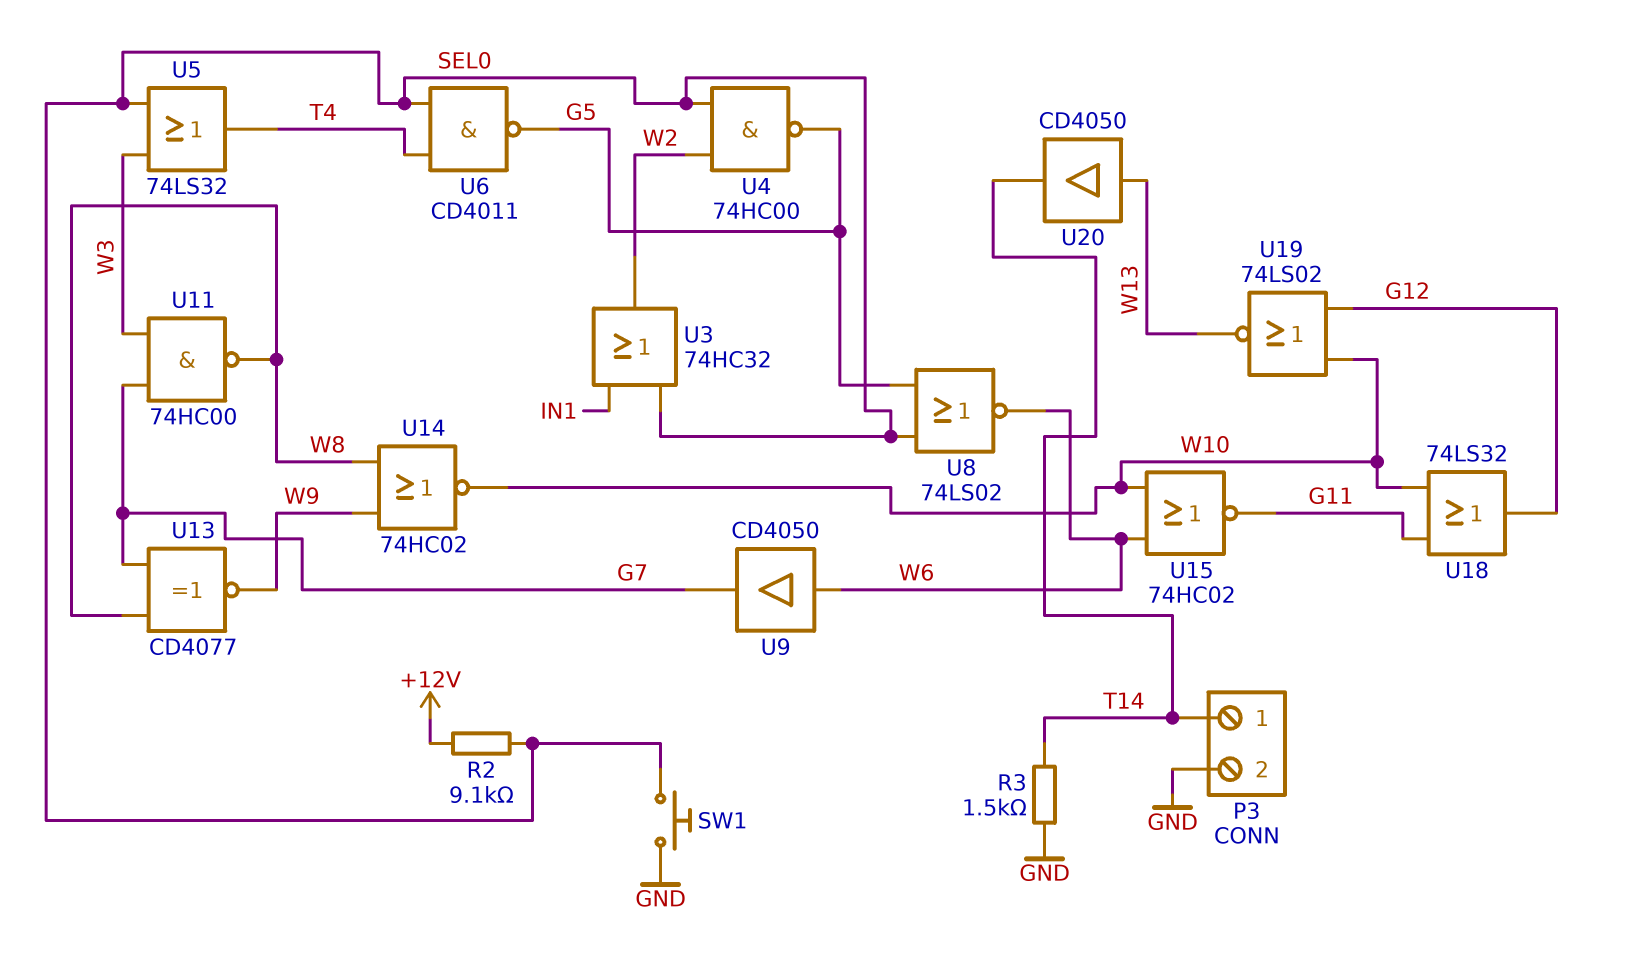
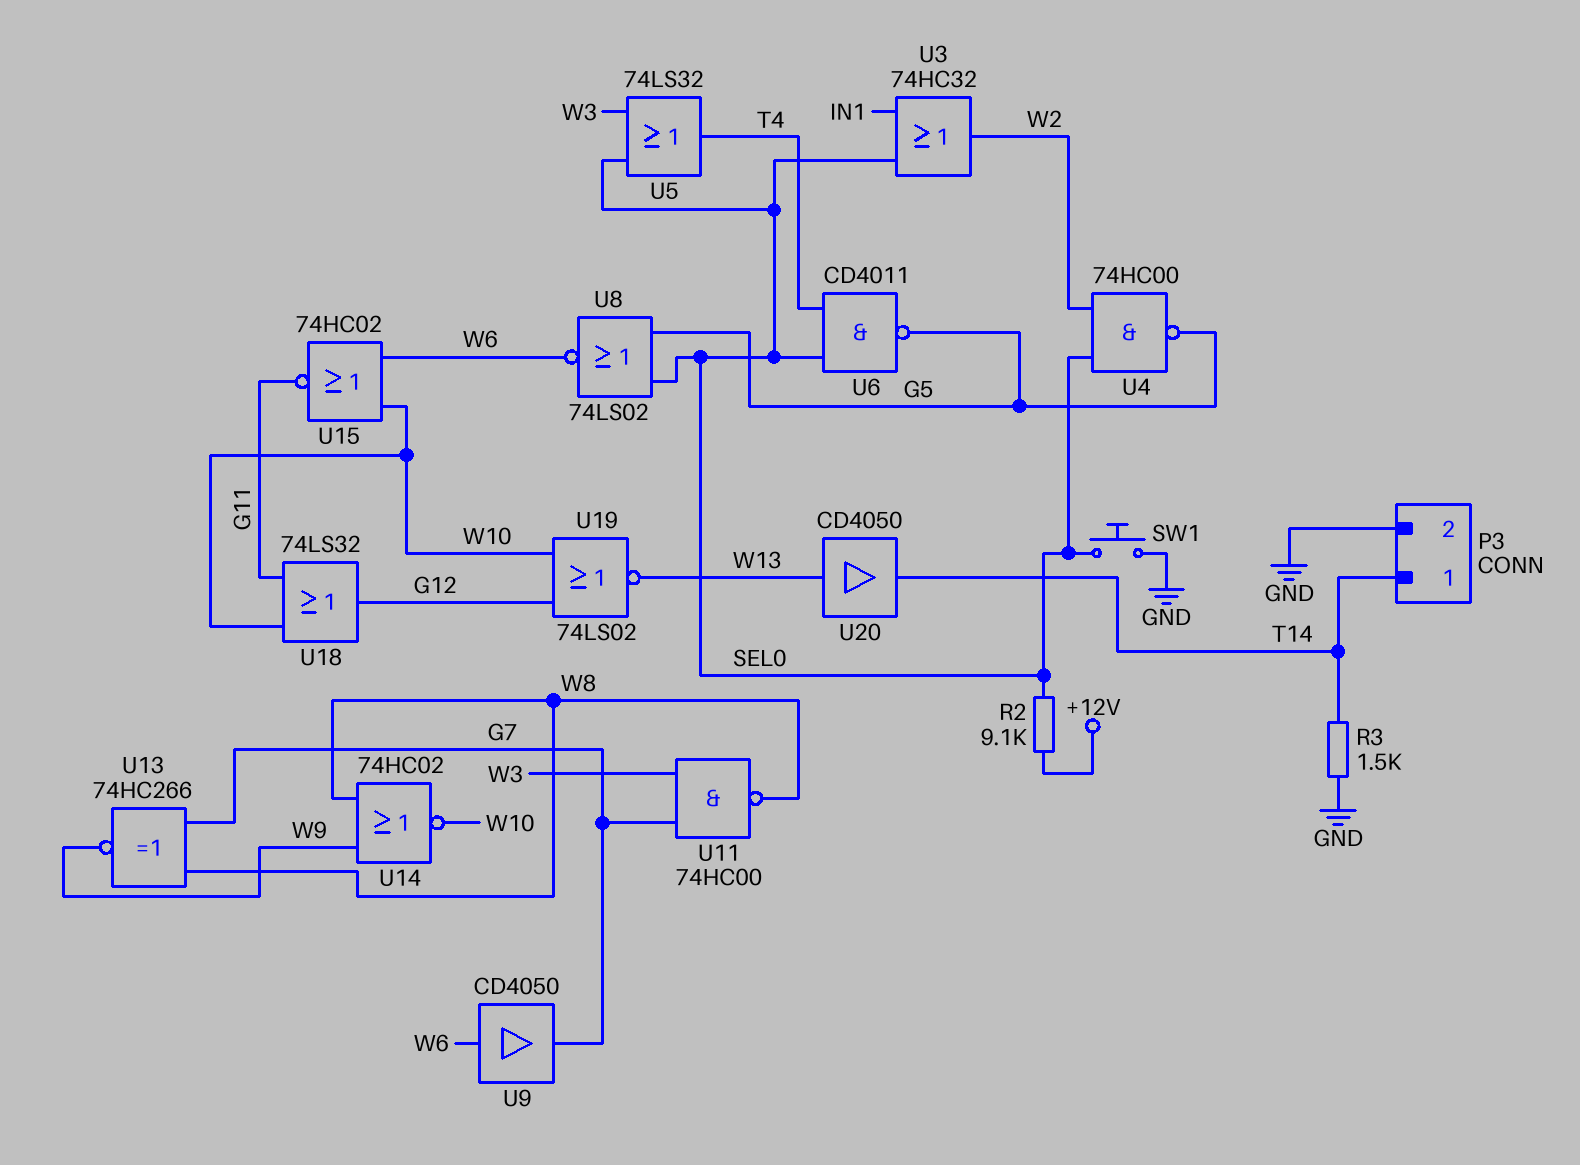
U13: XNOR CD4077 (in G7, in W8, out W9) -> XNOR 74HC266 (in G7, in W8, out W9)

